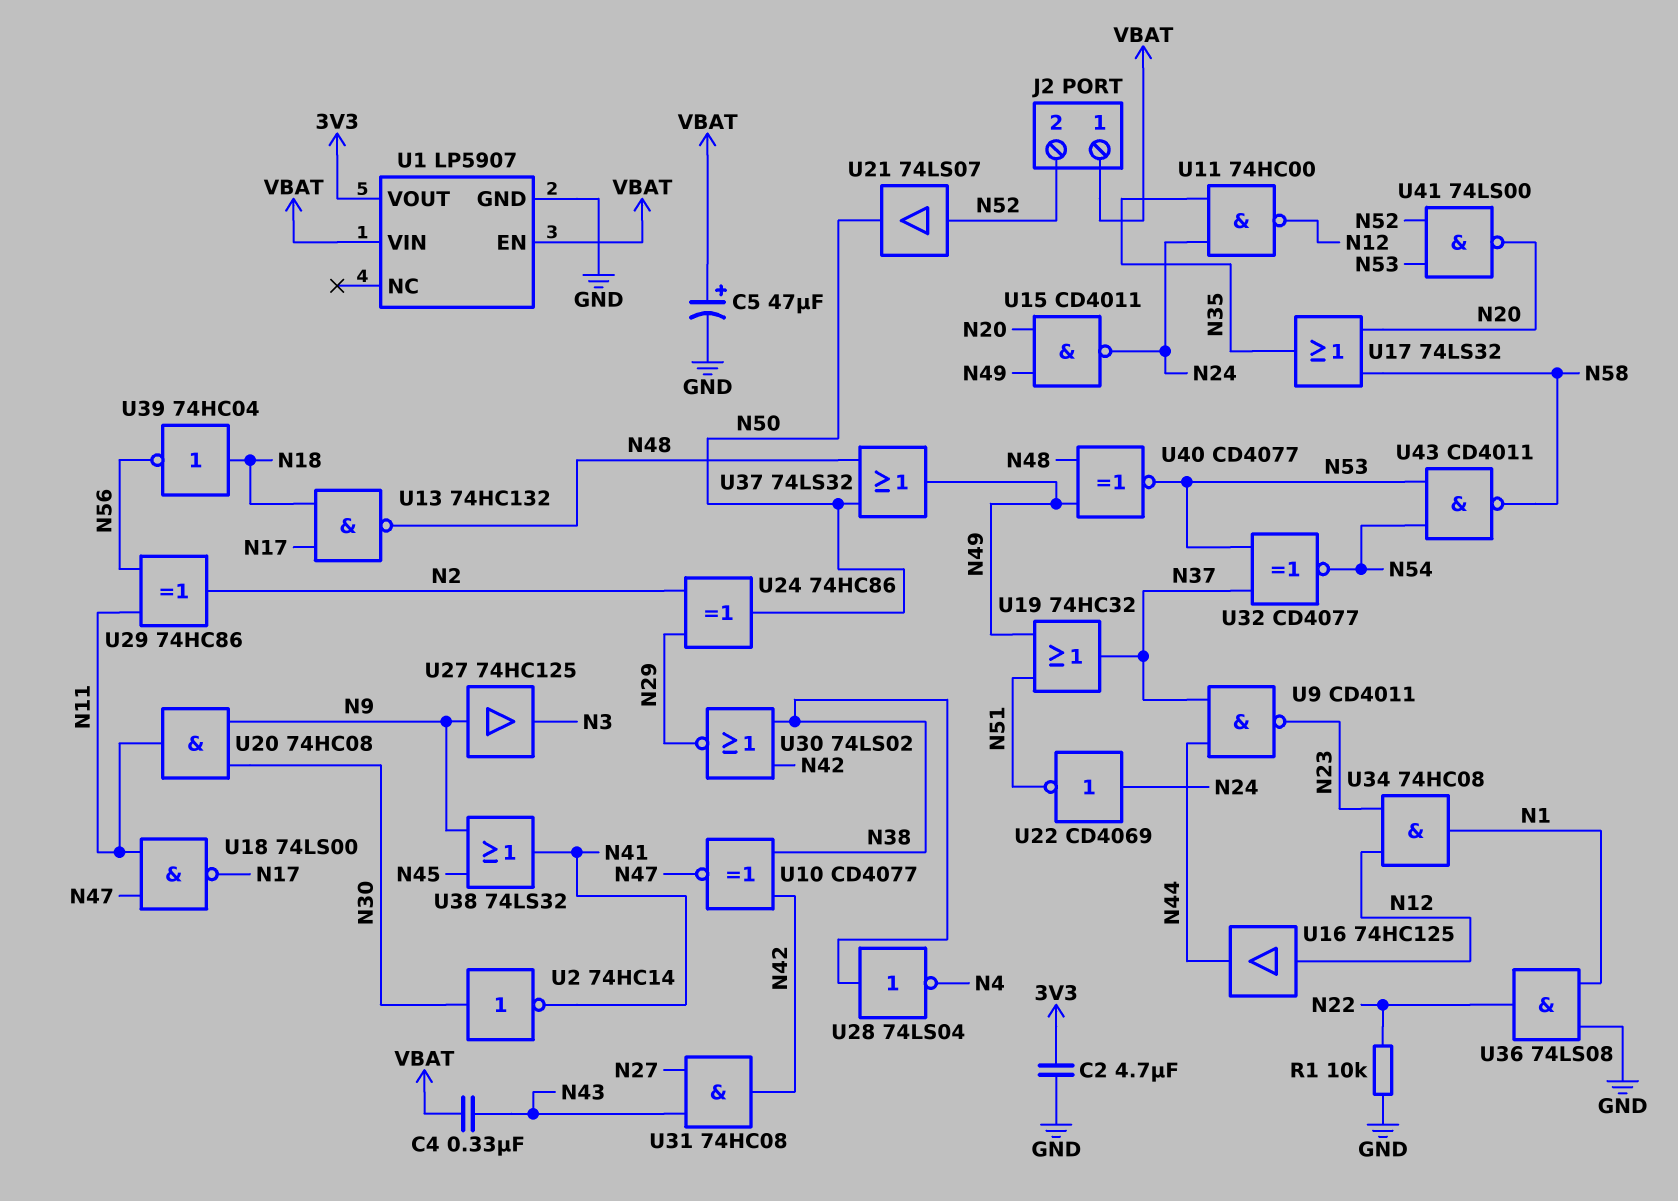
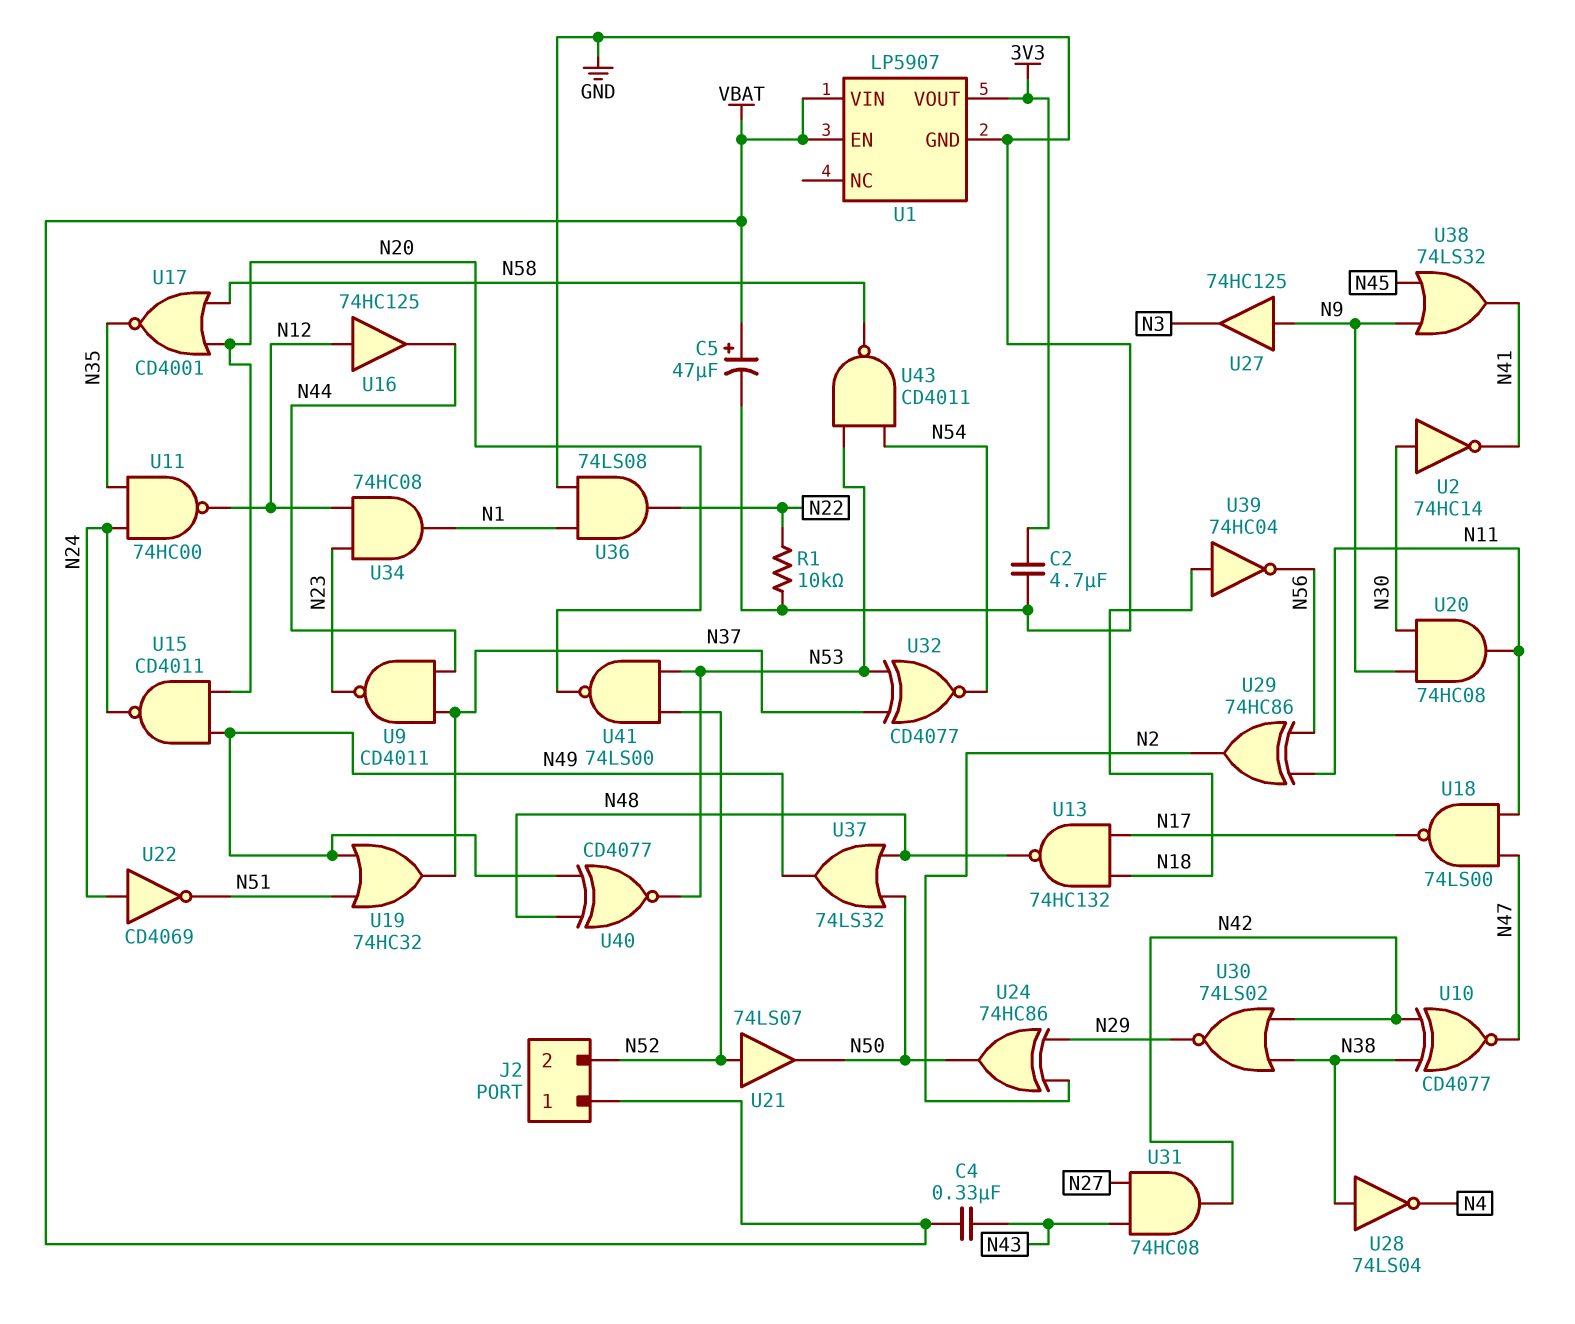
U17: OR 74LS32 (in N20, in N58, out N35) -> NOR CD4001 (in N20, in N58, out N35)

